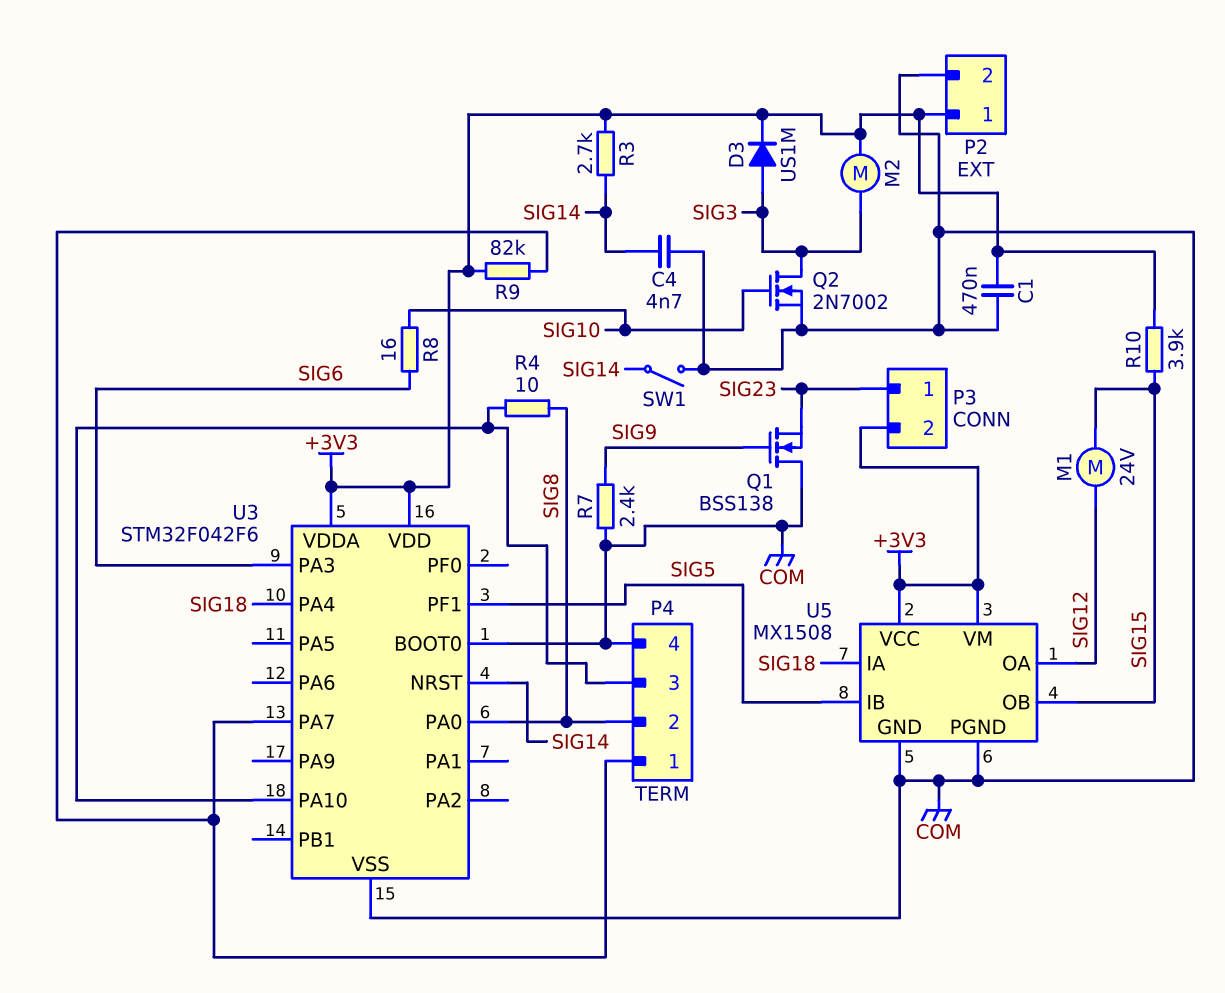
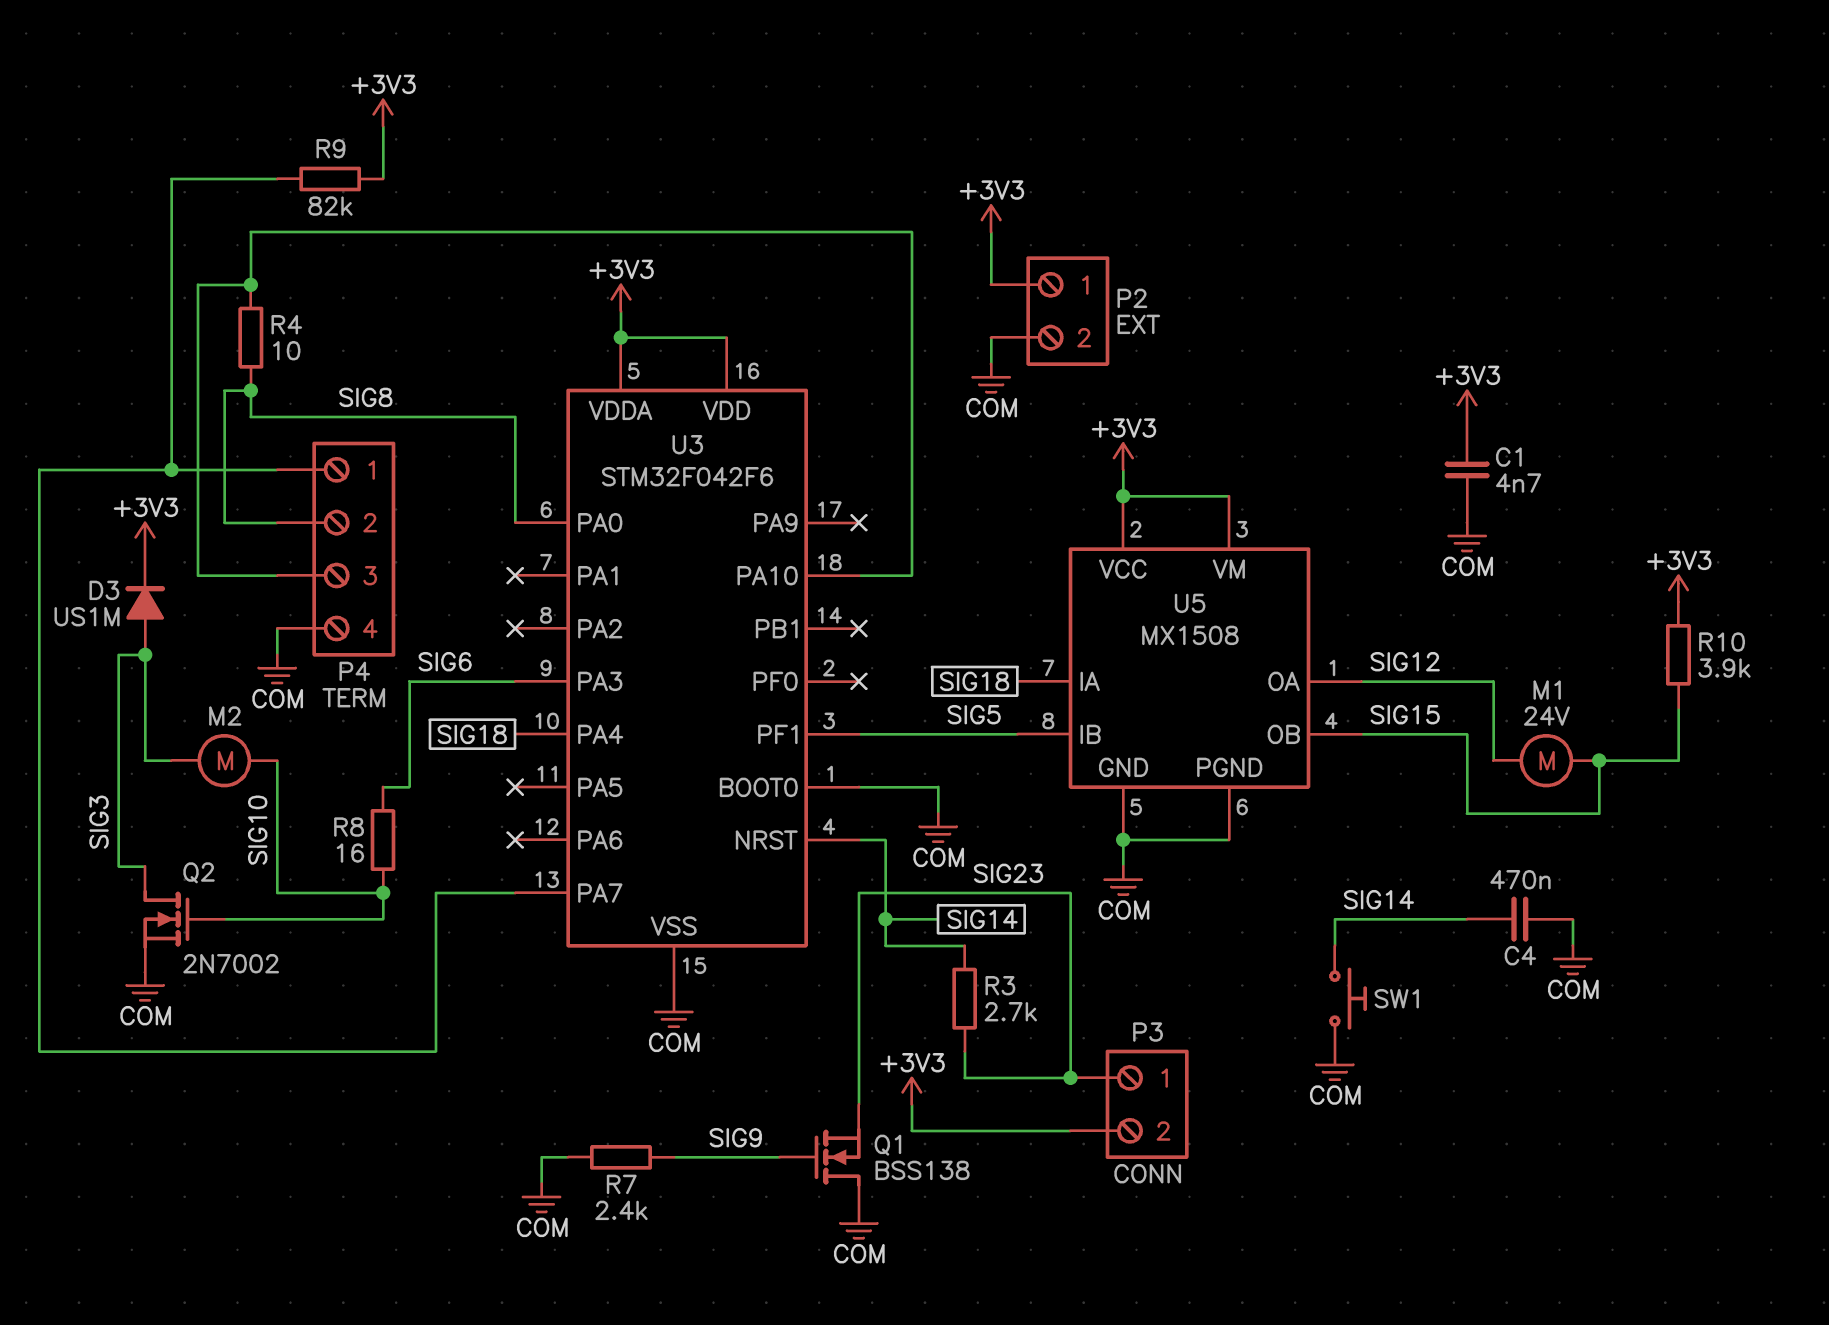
C1: 470nF (+3V3, COM) -> 4.7nF (+3V3, COM)
C4: 4.7nF (COM, SIG14) -> 470nF (COM, SIG14)
M2: motor (+3V3, SIG3) -> motor (SIG3, SIG10)
R3: 2.7k (+3V3, SIG14) -> 2.7k (SIG14, SIG23)
SW1: switch (COM, SIG14) -> button (COM, SIG14)

